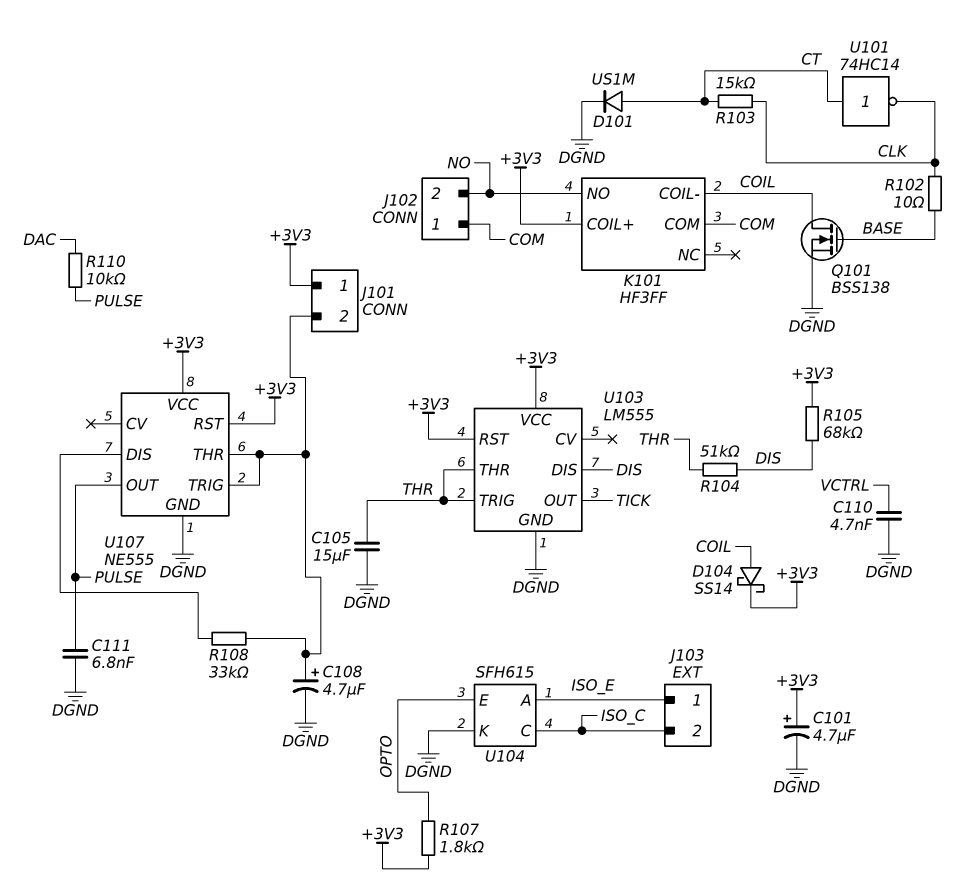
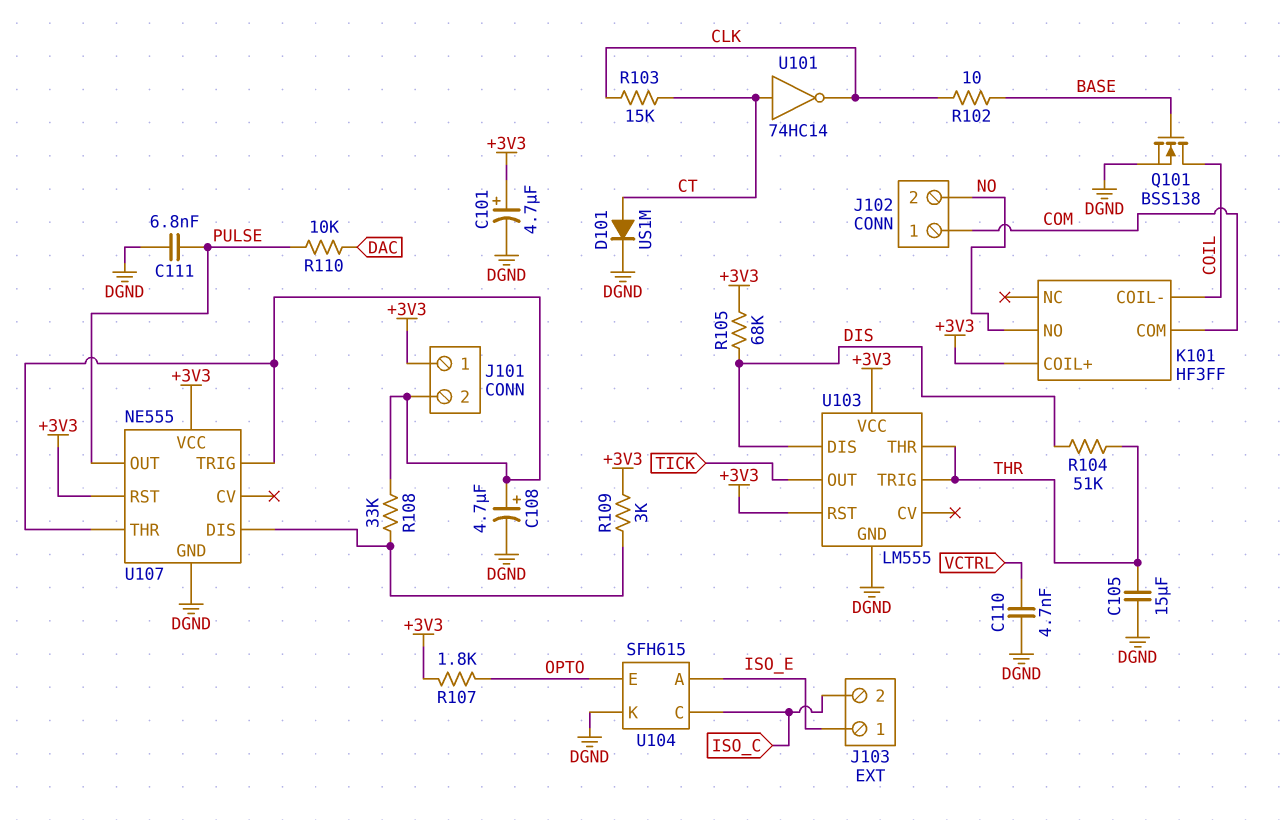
D104: schottky SS14 (A COIL, K +3V3) -> none
R109: none -> 3k (+3V3, U107/DIS)

